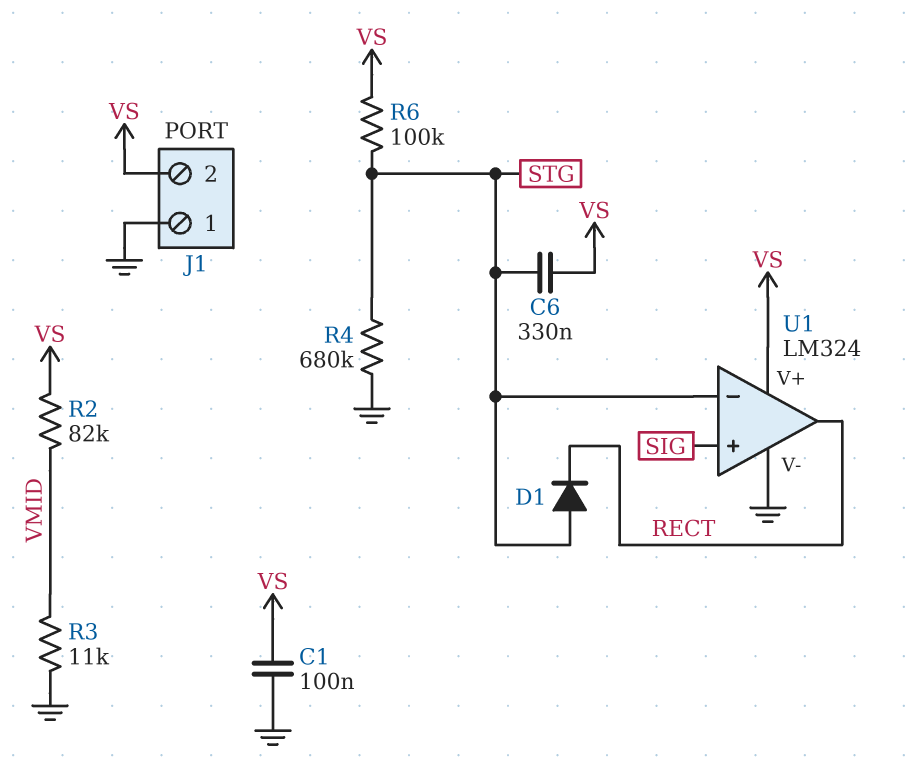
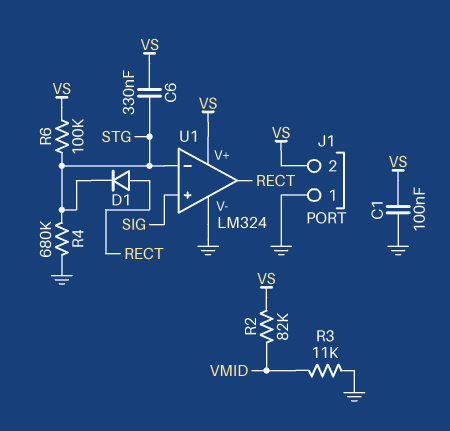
D1: diode (A STG, K RECT) -> diode (A RECT, K STG)

